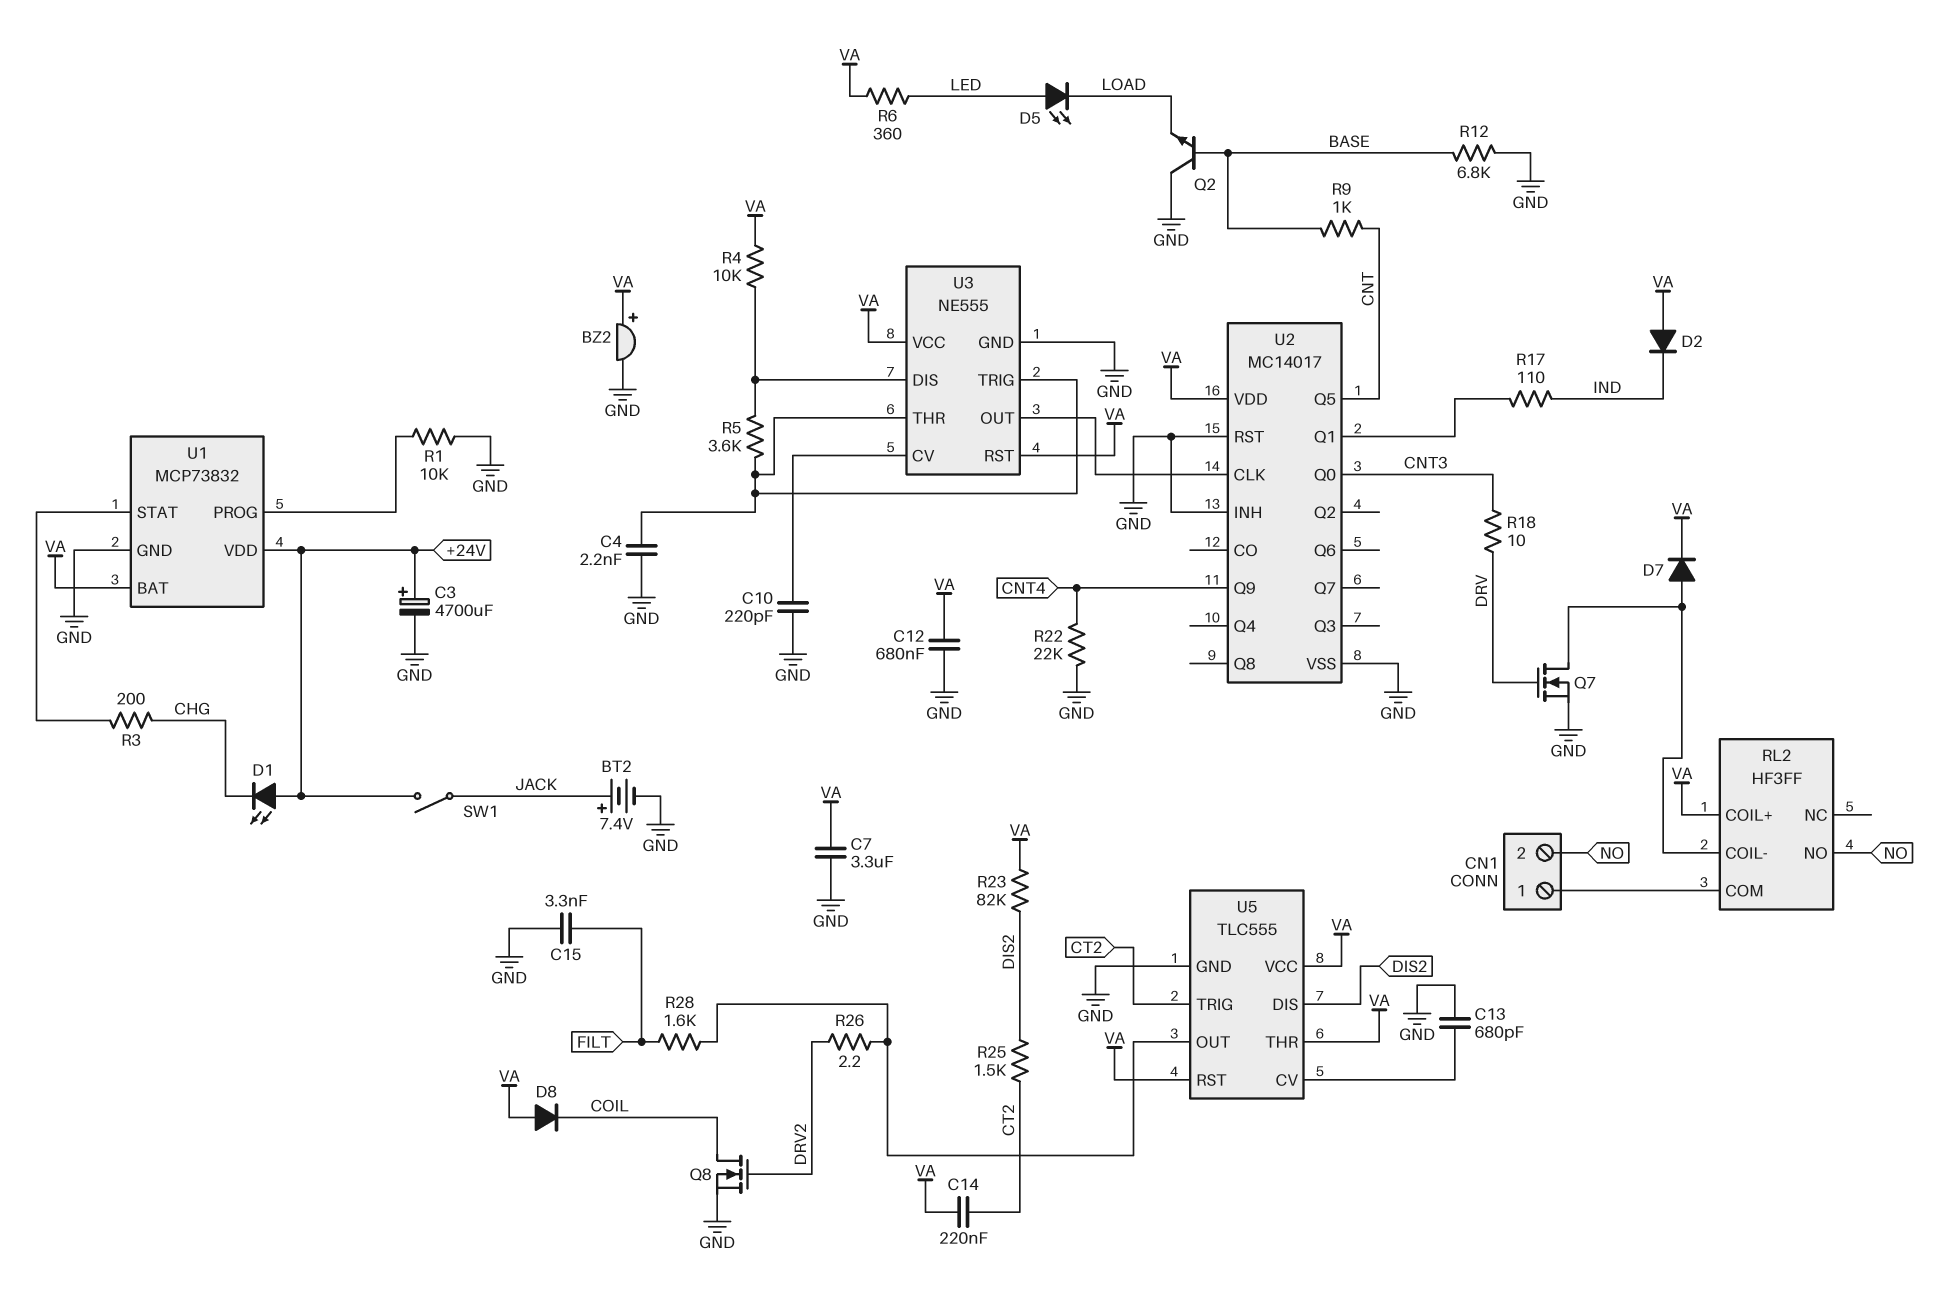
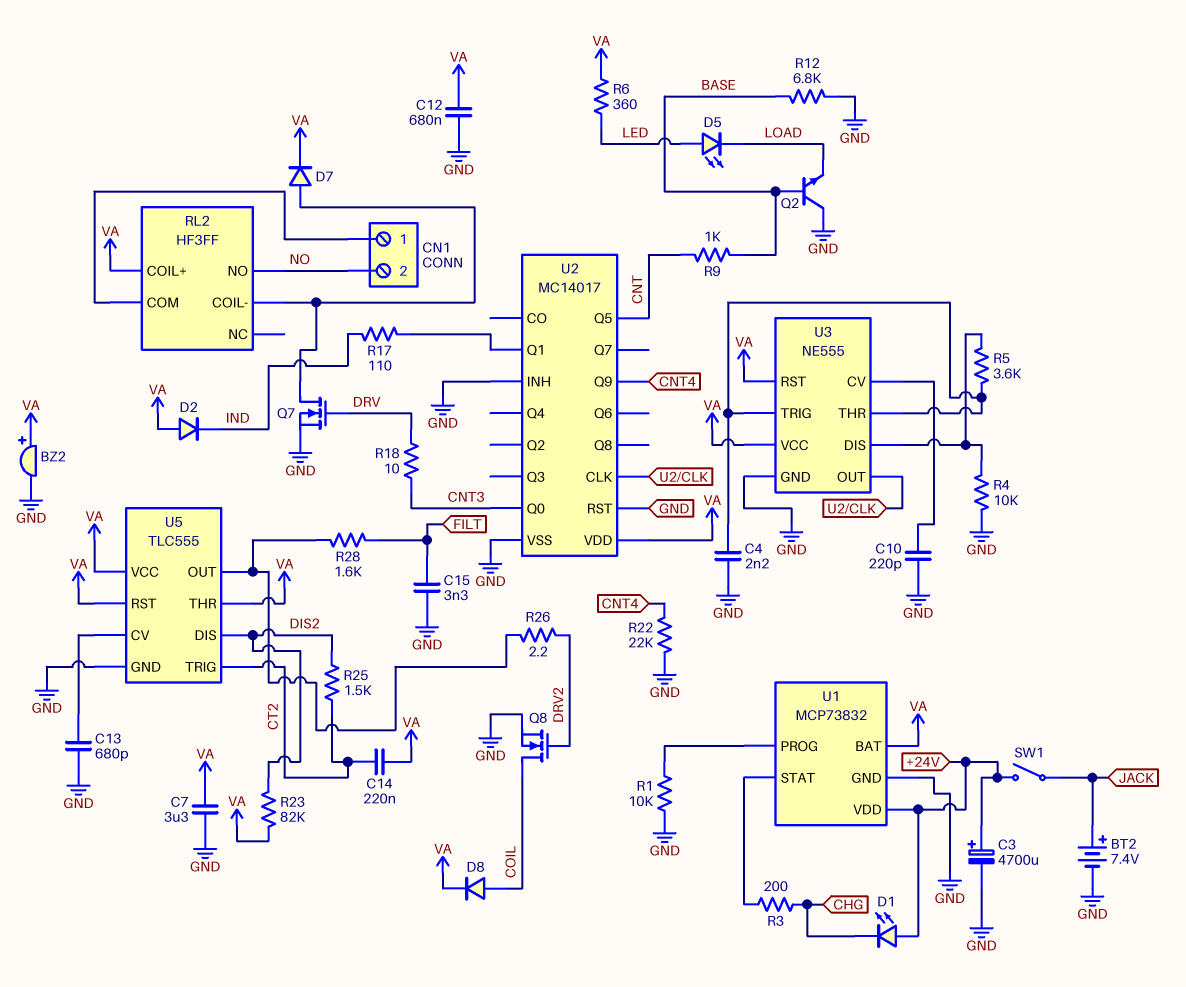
D8: diode (A VA, K COIL) -> diode (A COIL, K VA)
R4: 10k (U3/DIS, VA) -> 10k (GND, U3/DIS)

